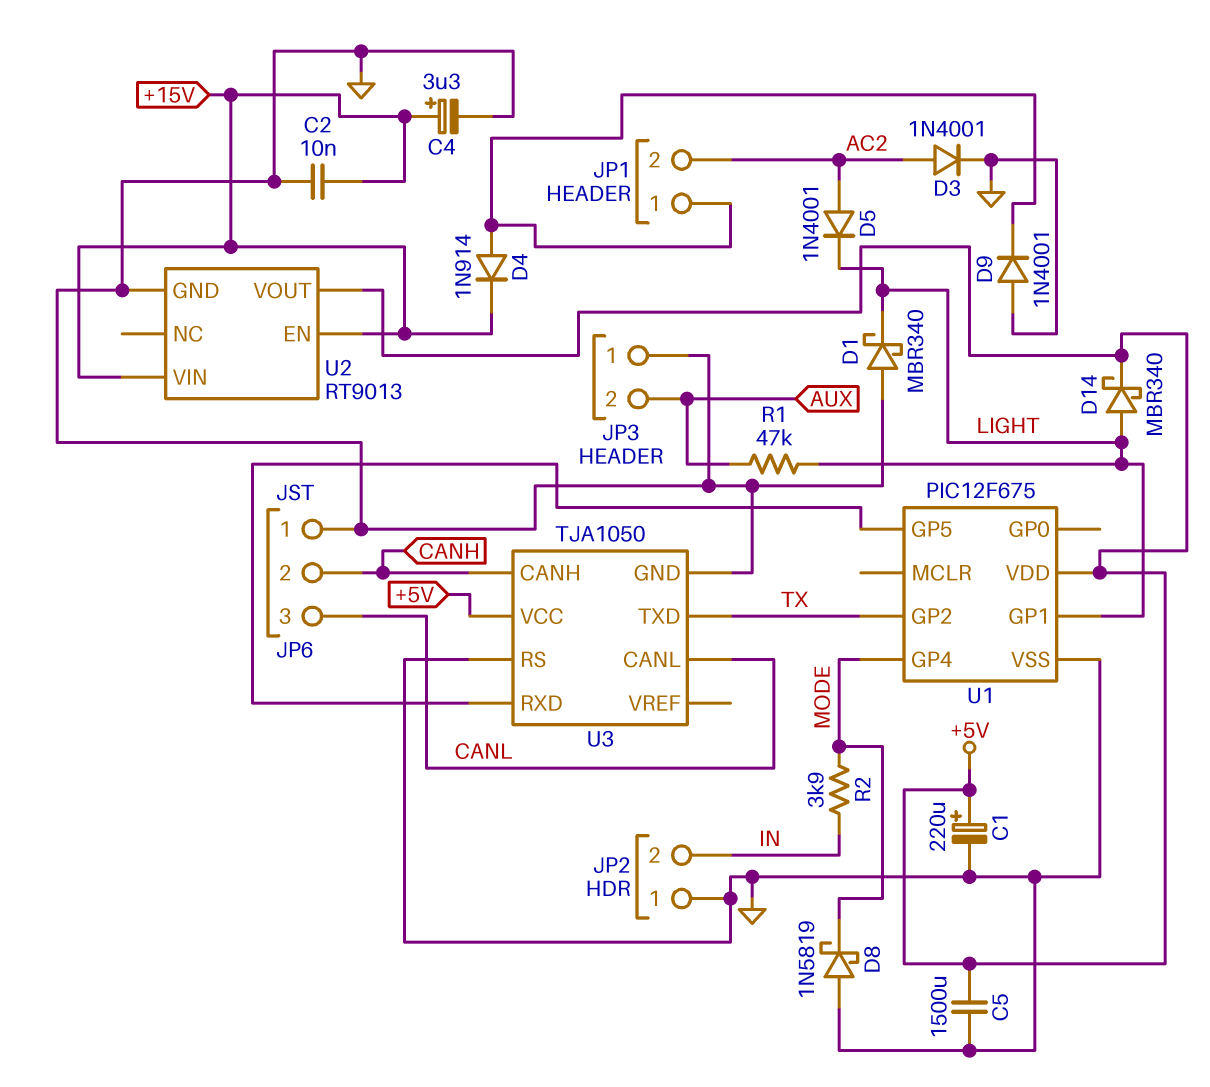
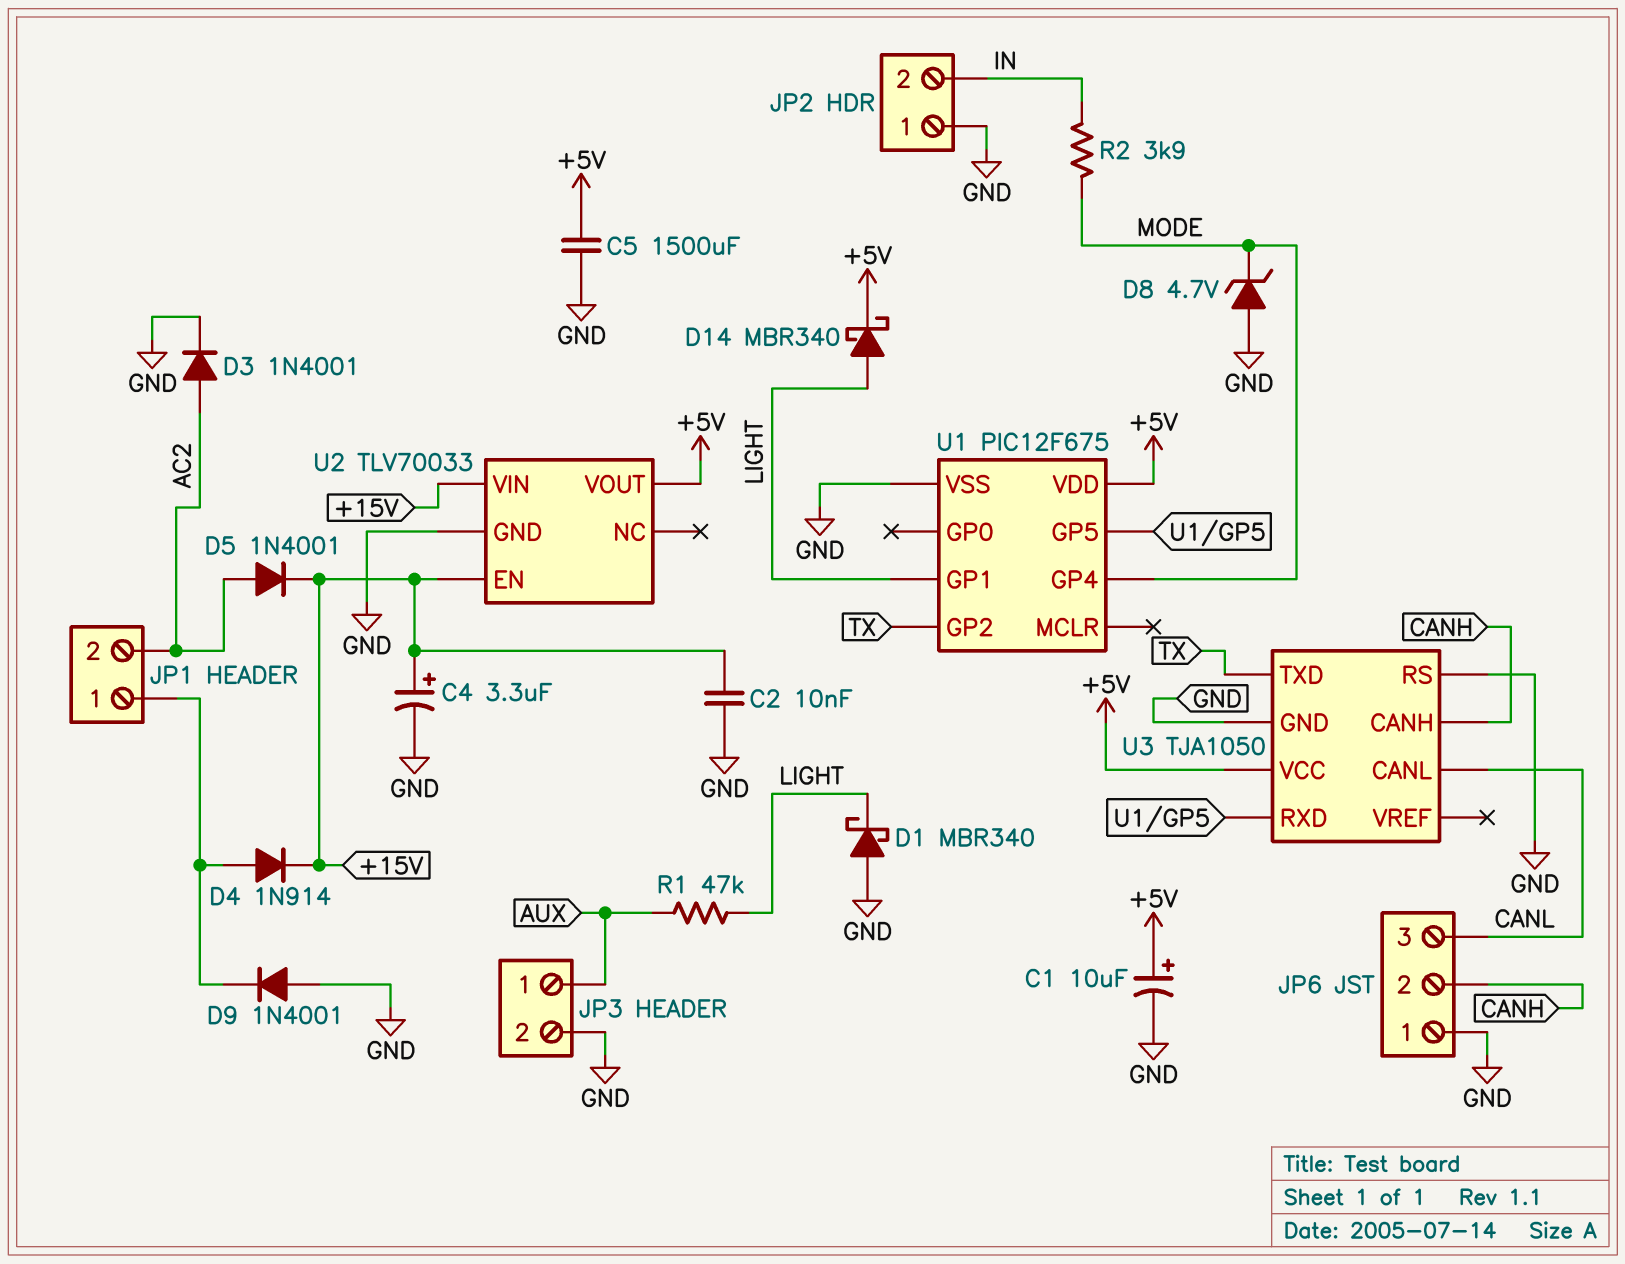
C1: 220uF (plus +5V, minus GND) -> 10uF (plus +5V, minus GND)
D5: diode 1N4001 (A AC2, K LIGHT) -> diode 1N4001 (A AC2, K +15V)
D8: schottky 1N5819 (A GND, K MODE) -> zener 4.7V (A GND, K MODE)
JP3 pin 1: GND -> AUX
JP3 pin 2: AUX -> GND
U2: RT9013 -> TLV70033

